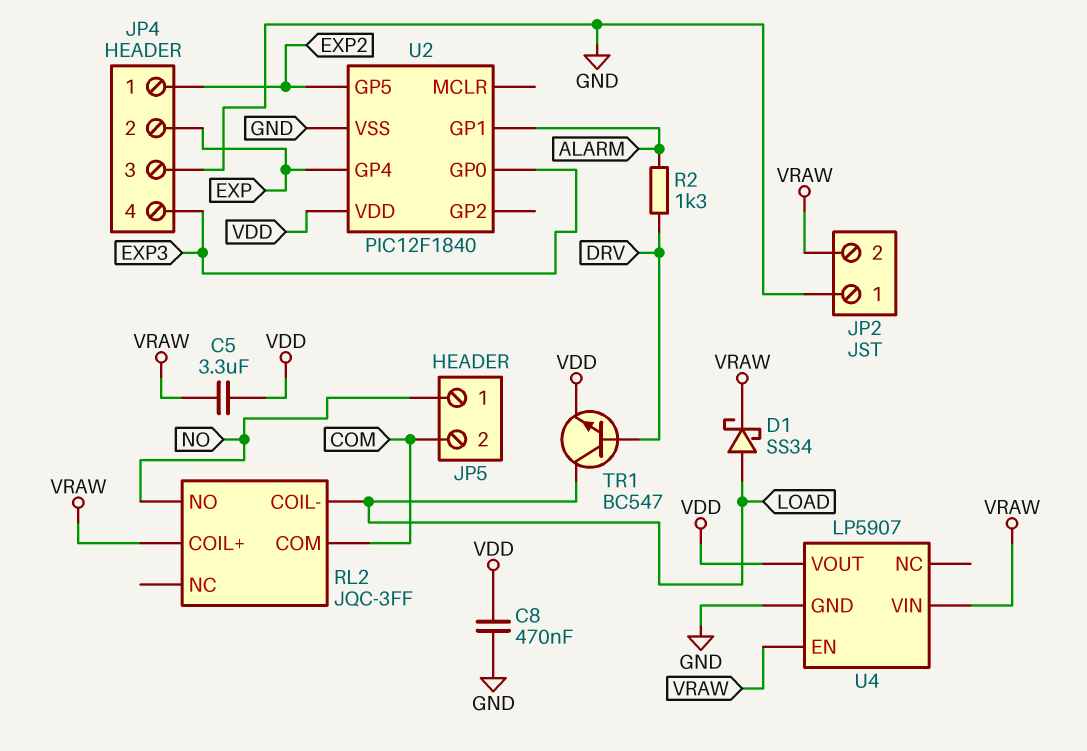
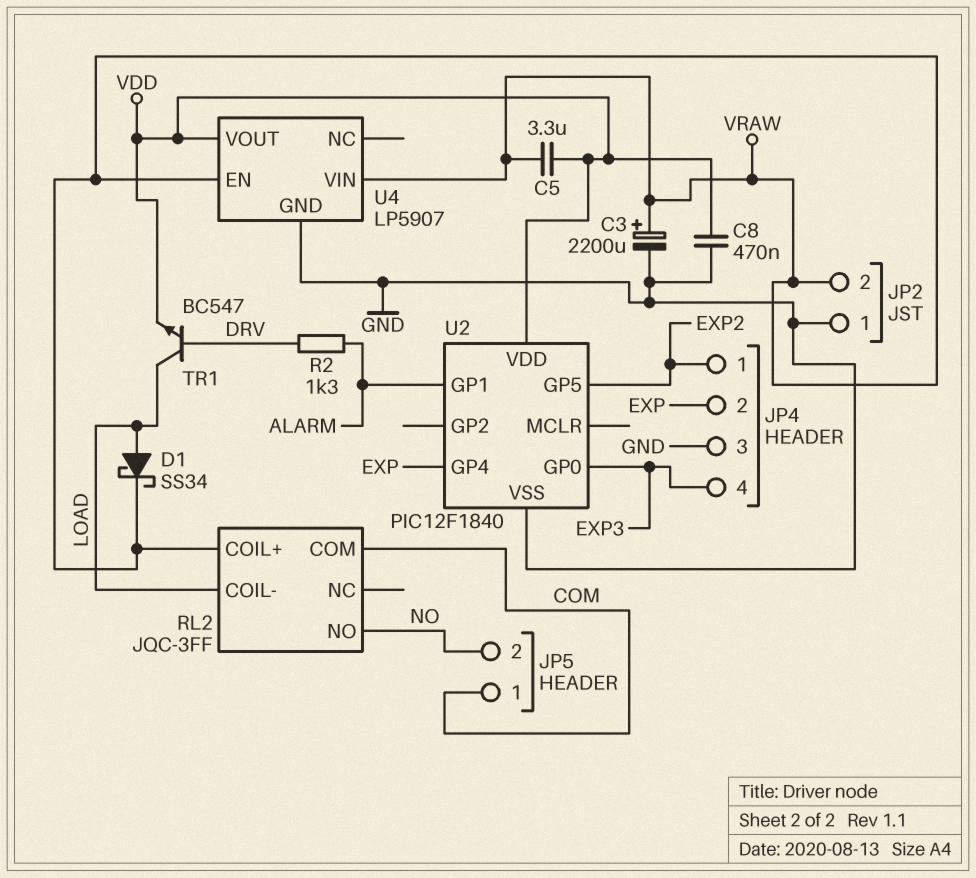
C3: none -> 2200uF (plus VRAW, minus GND)
JP5 pin 1: NO -> COM
JP5 pin 2: COM -> NO

